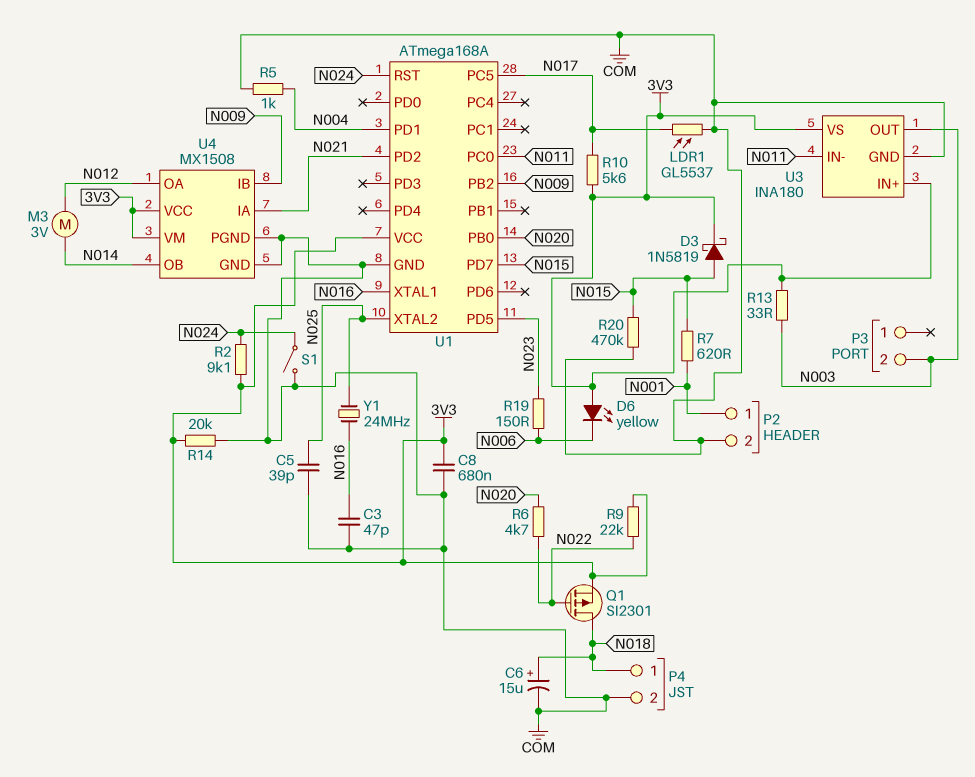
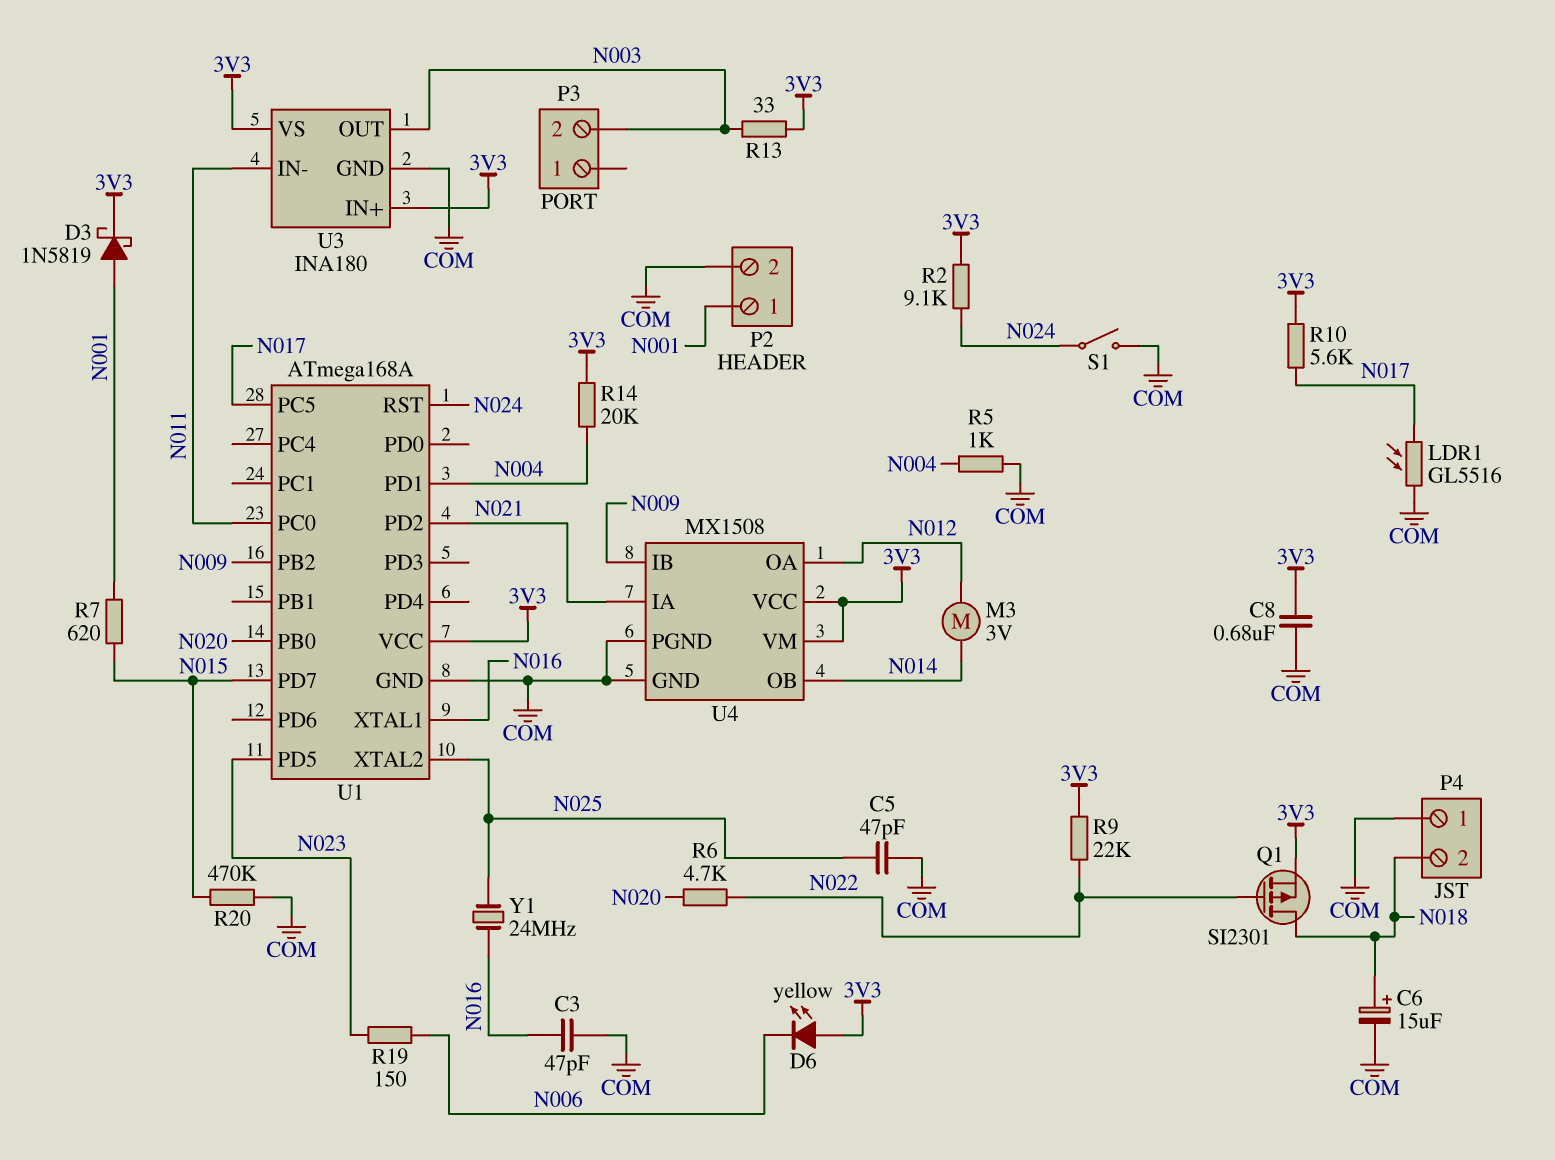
C5: 39pF (COM, N025) -> 47pF (COM, N025)
D3: schottky 1N5819 (A N015, K 3V3) -> schottky 1N5819 (A N001, K 3V3)
LDR1: GL5537 (COM, N017) -> GL5516 (COM, N017)
P4 pin 1: N018 -> COM
P4 pin 2: COM -> N018
R14: 20k (3V3, COM) -> 20k (3V3, N004)

